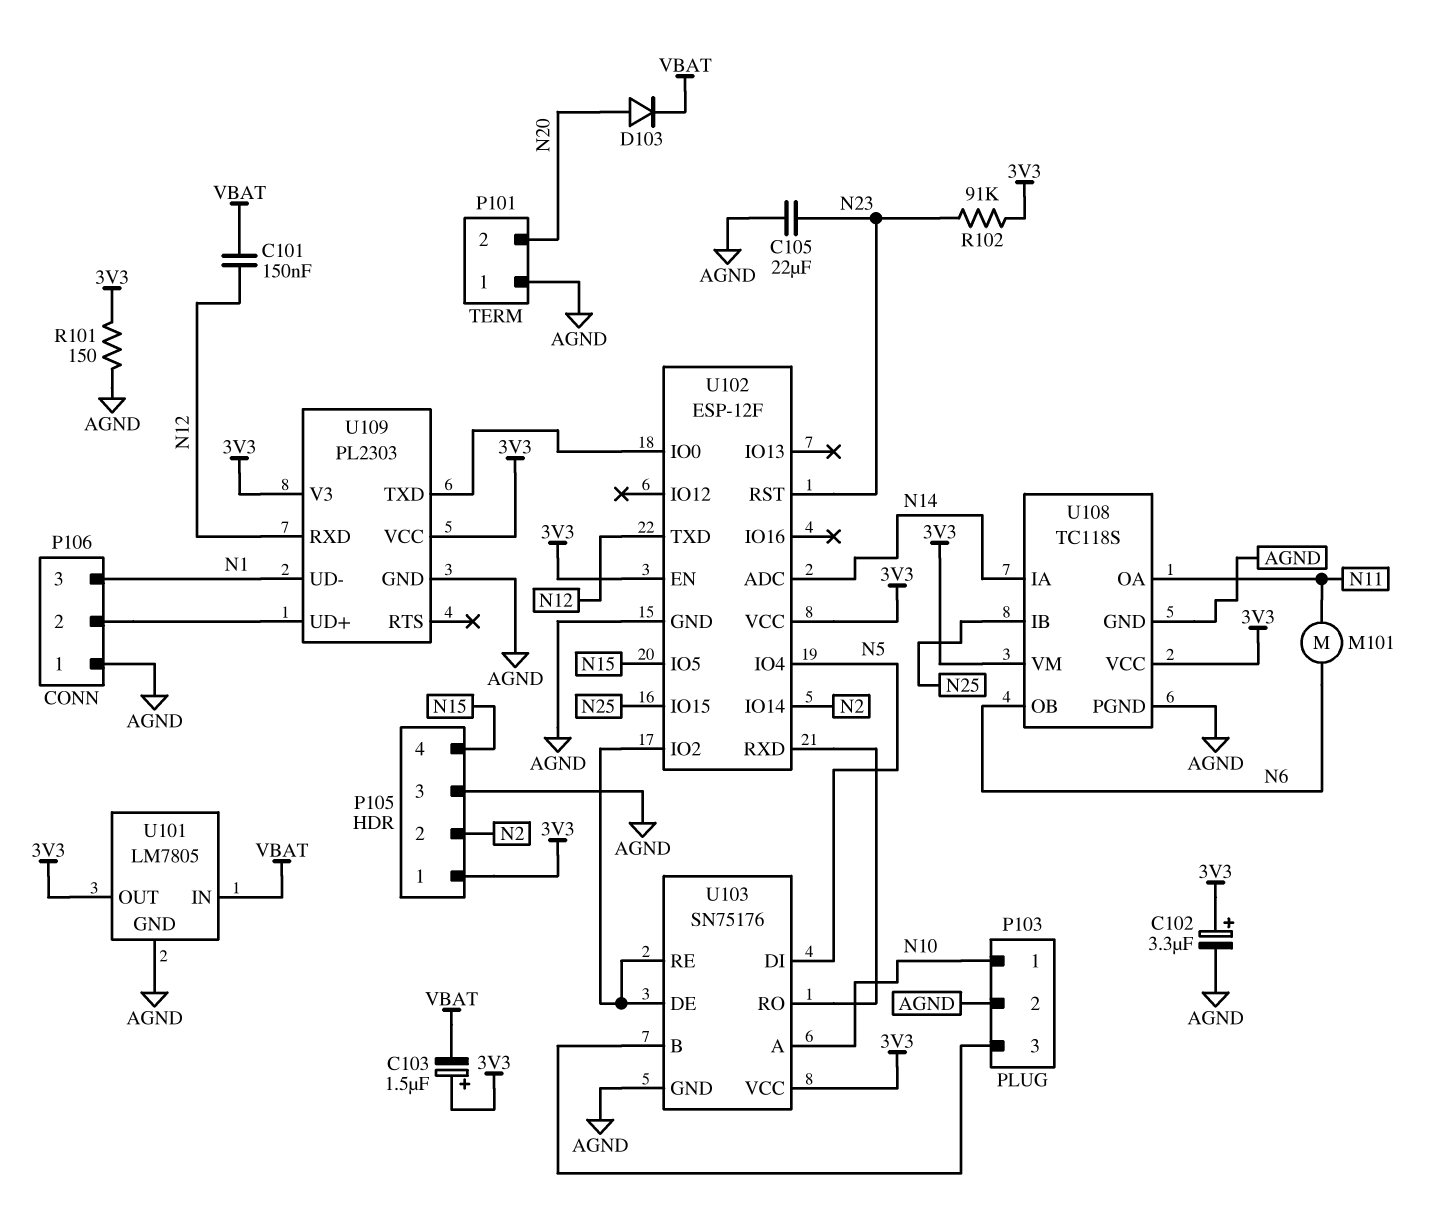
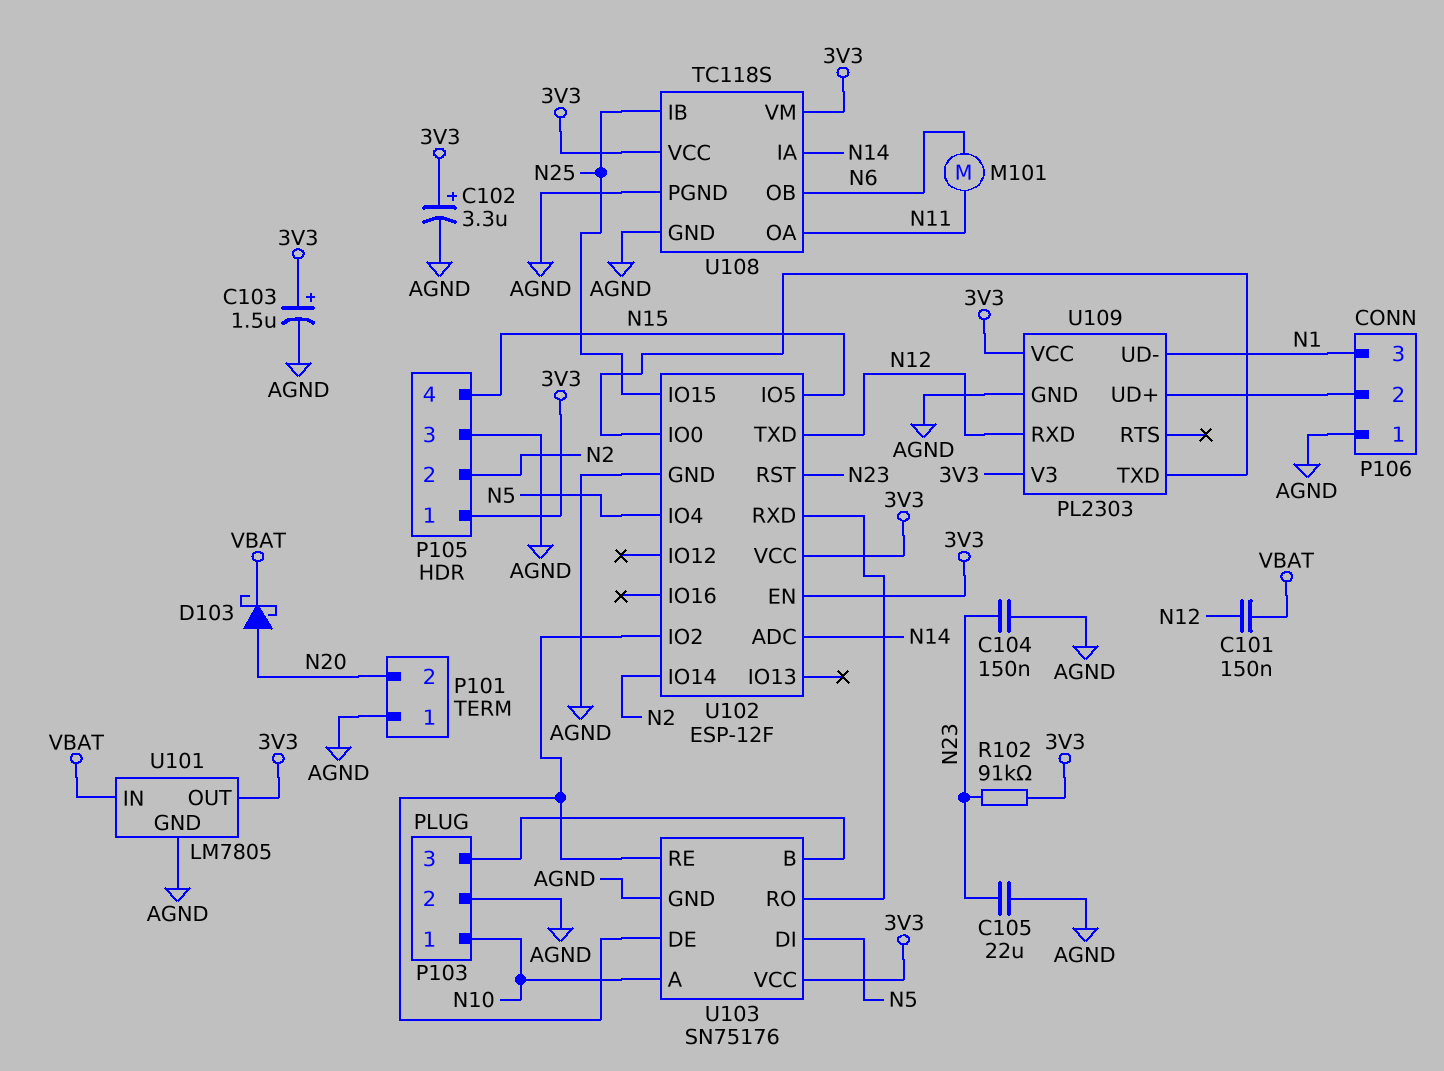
C103: 1.5uF (plus 3V3, minus VBAT) -> 1.5uF (plus 3V3, minus AGND)
C104: none -> 150nF (AGND, N23)
D103: diode (A N20, K VBAT) -> schottky (A N20, K VBAT)
R101: 150 (3V3, AGND) -> none

